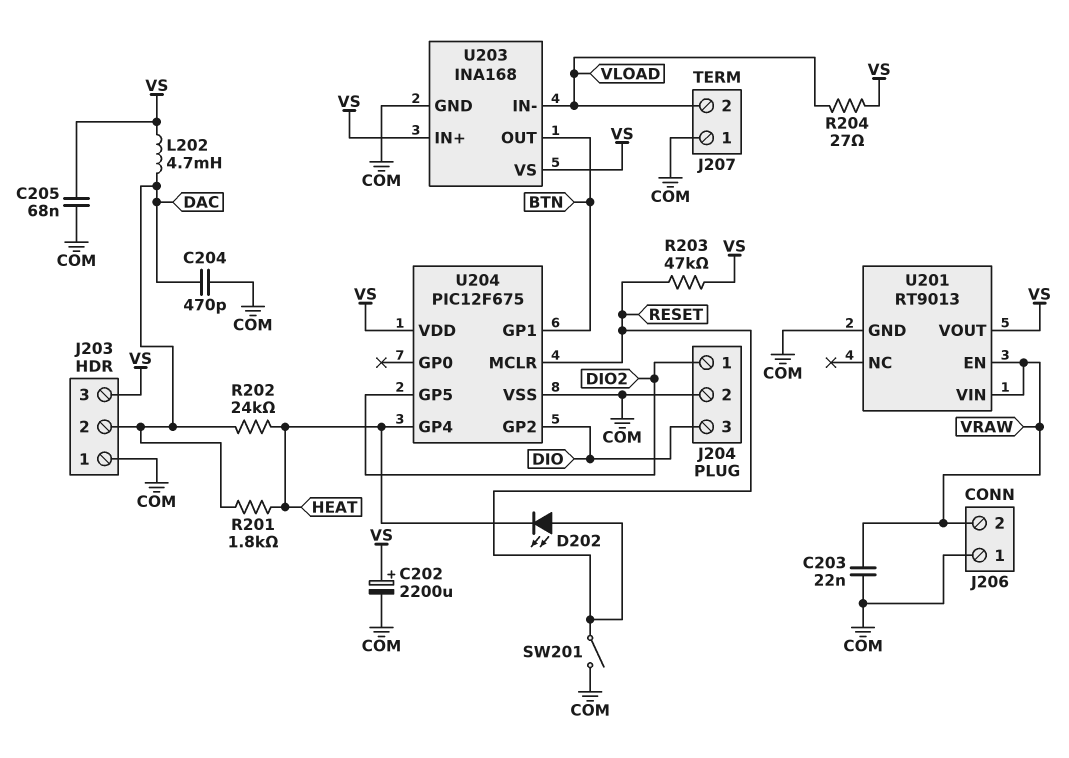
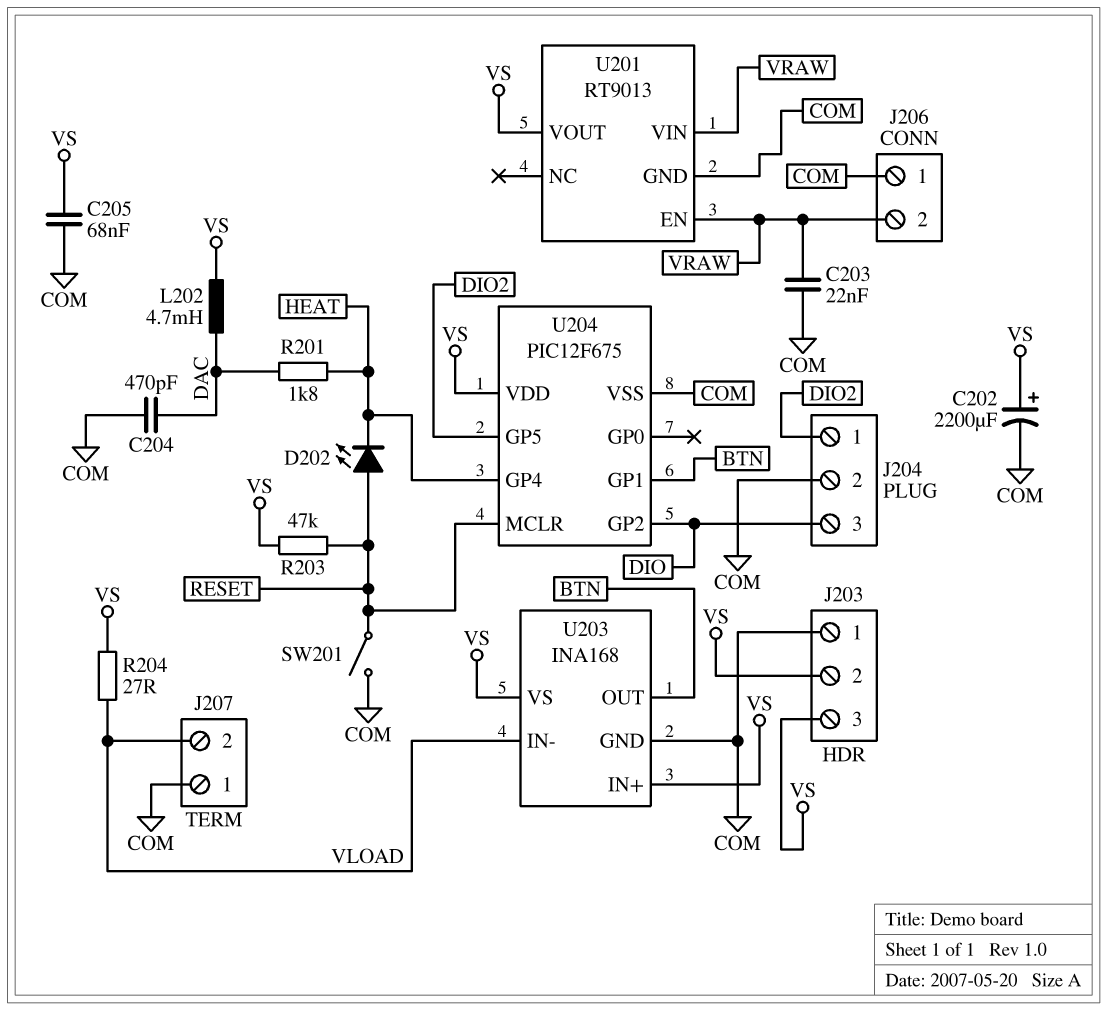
J203 pin 2: DAC -> VS
R202: 24k (DAC, HEAT) -> none

